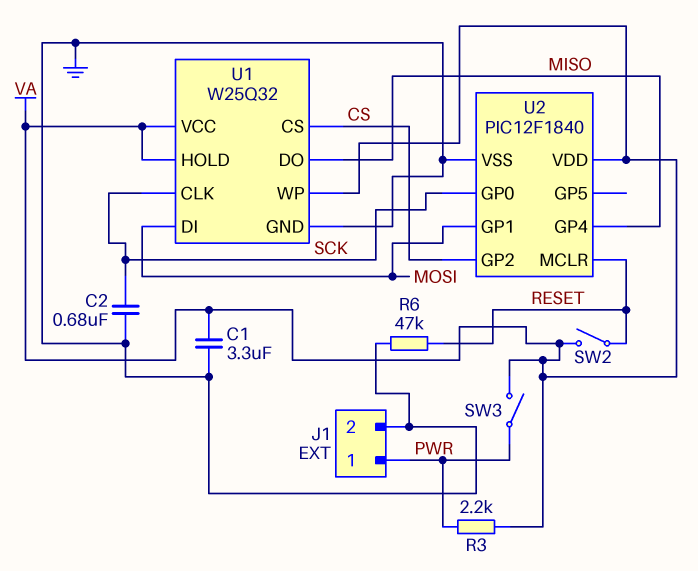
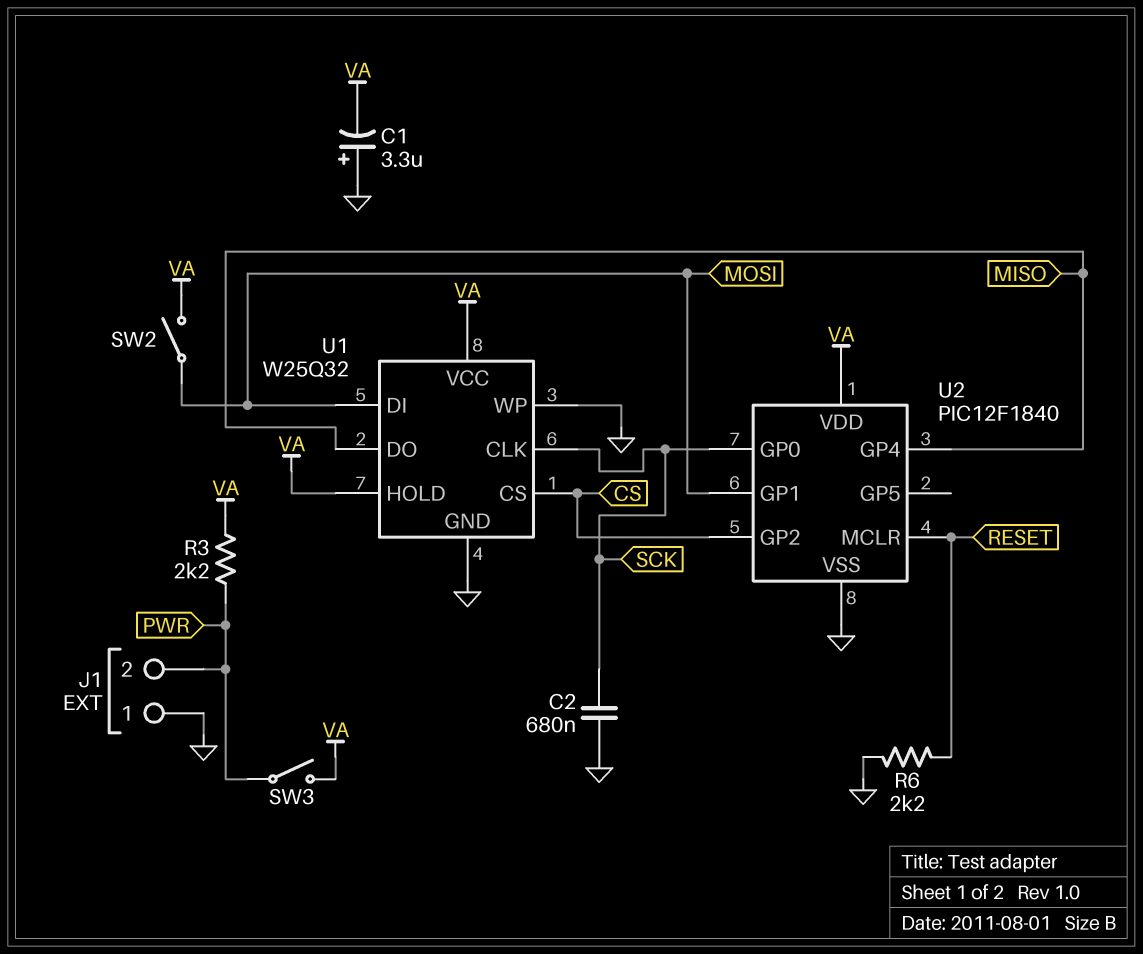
C1: 3.3uF (GND, VA) -> 3.3uF (plus GND, minus VA)
J1 pin 1: PWR -> GND
J1 pin 2: GND -> PWR
R6: 47k (GND, RESET) -> 2.2k (GND, RESET)
SW2: switch (RESET, VA) -> switch (MOSI, VA)
U1 pin WP: VA -> GND

